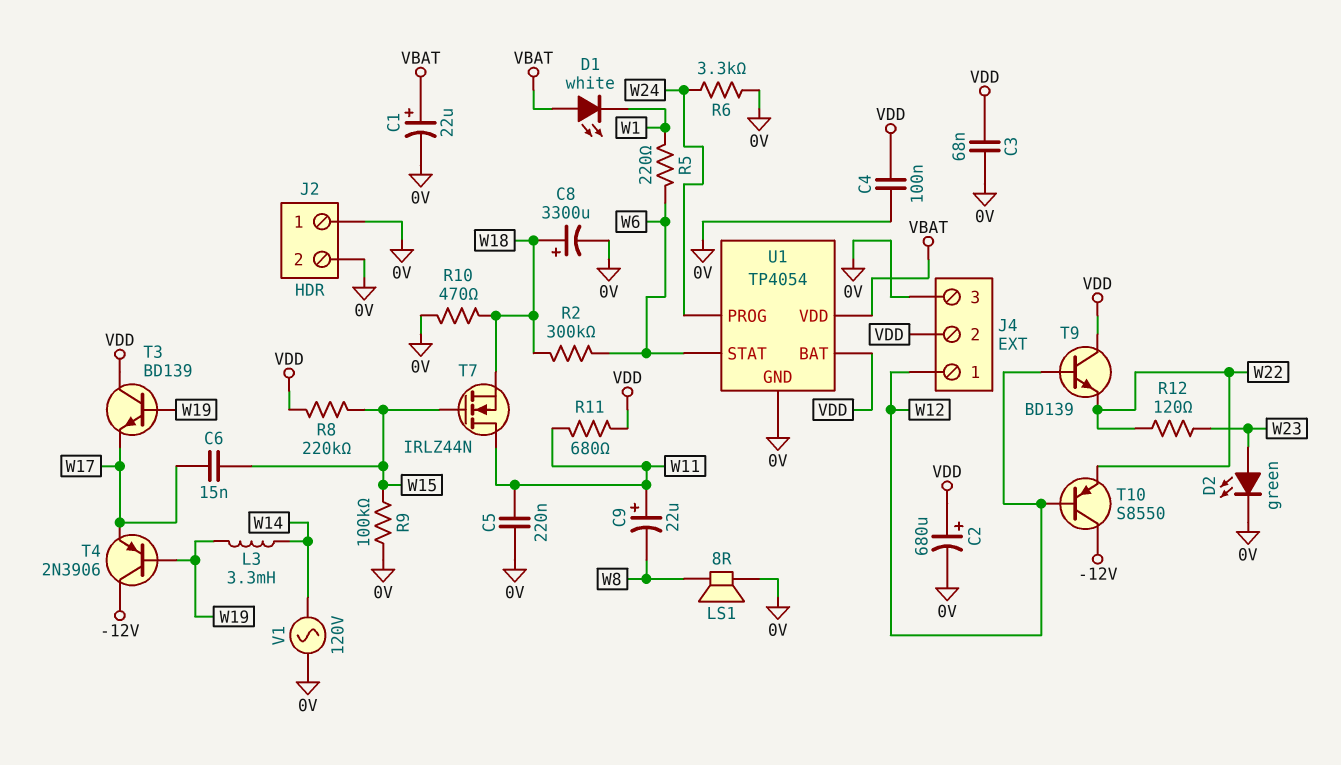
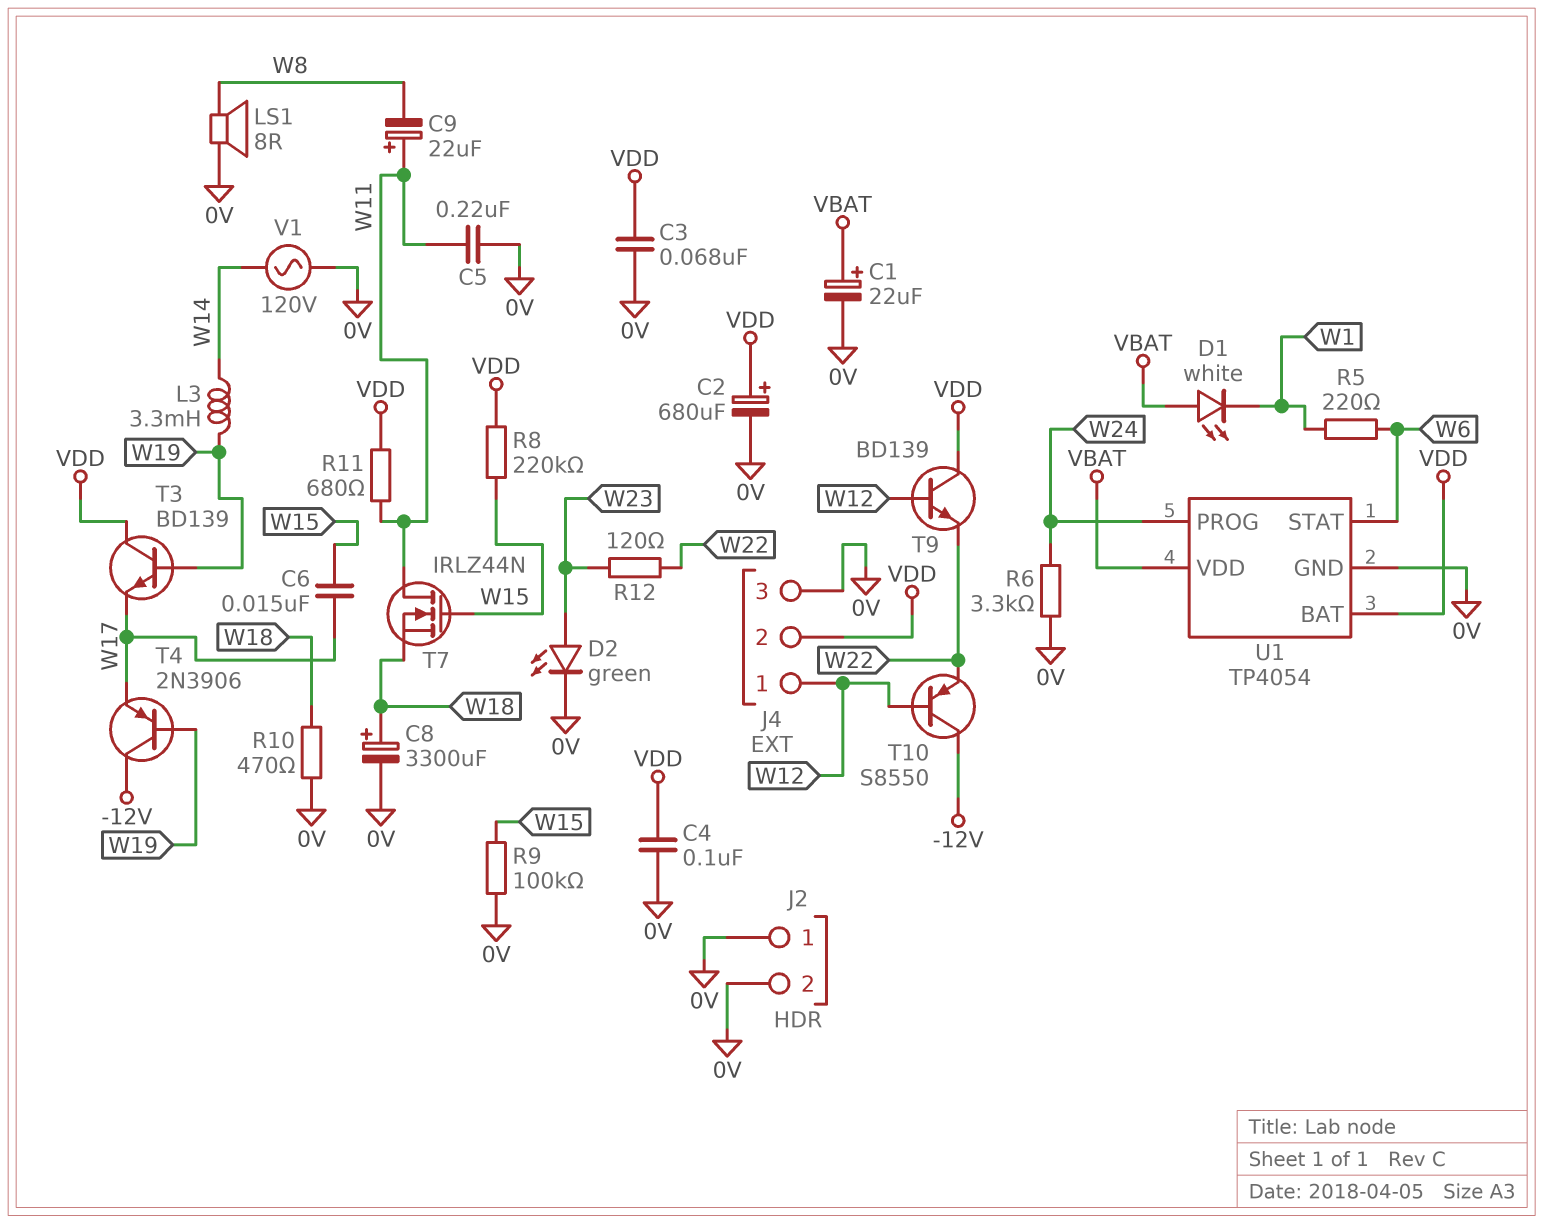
R2: 300k (W6, W18) -> none

